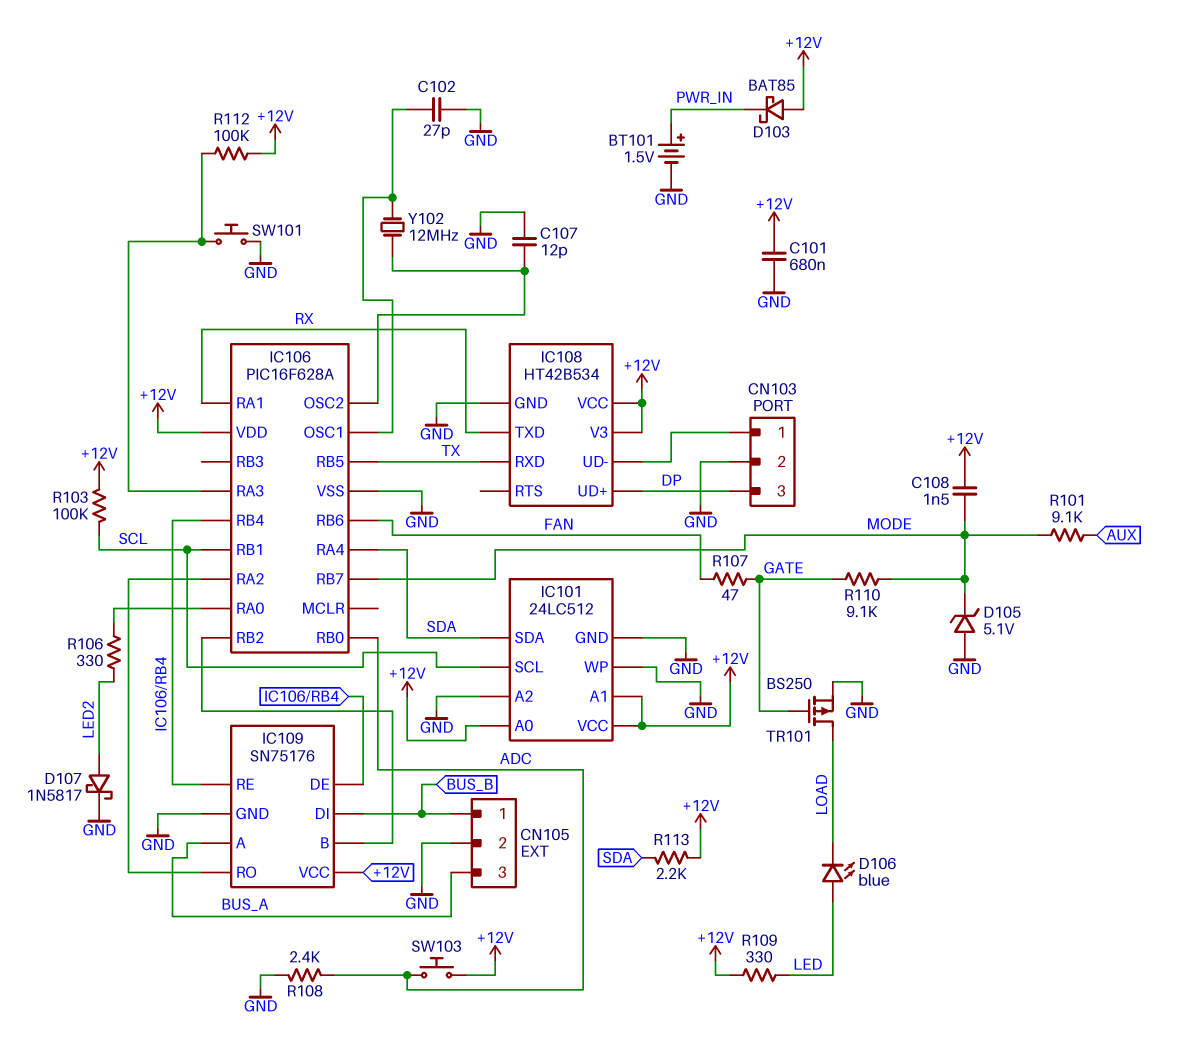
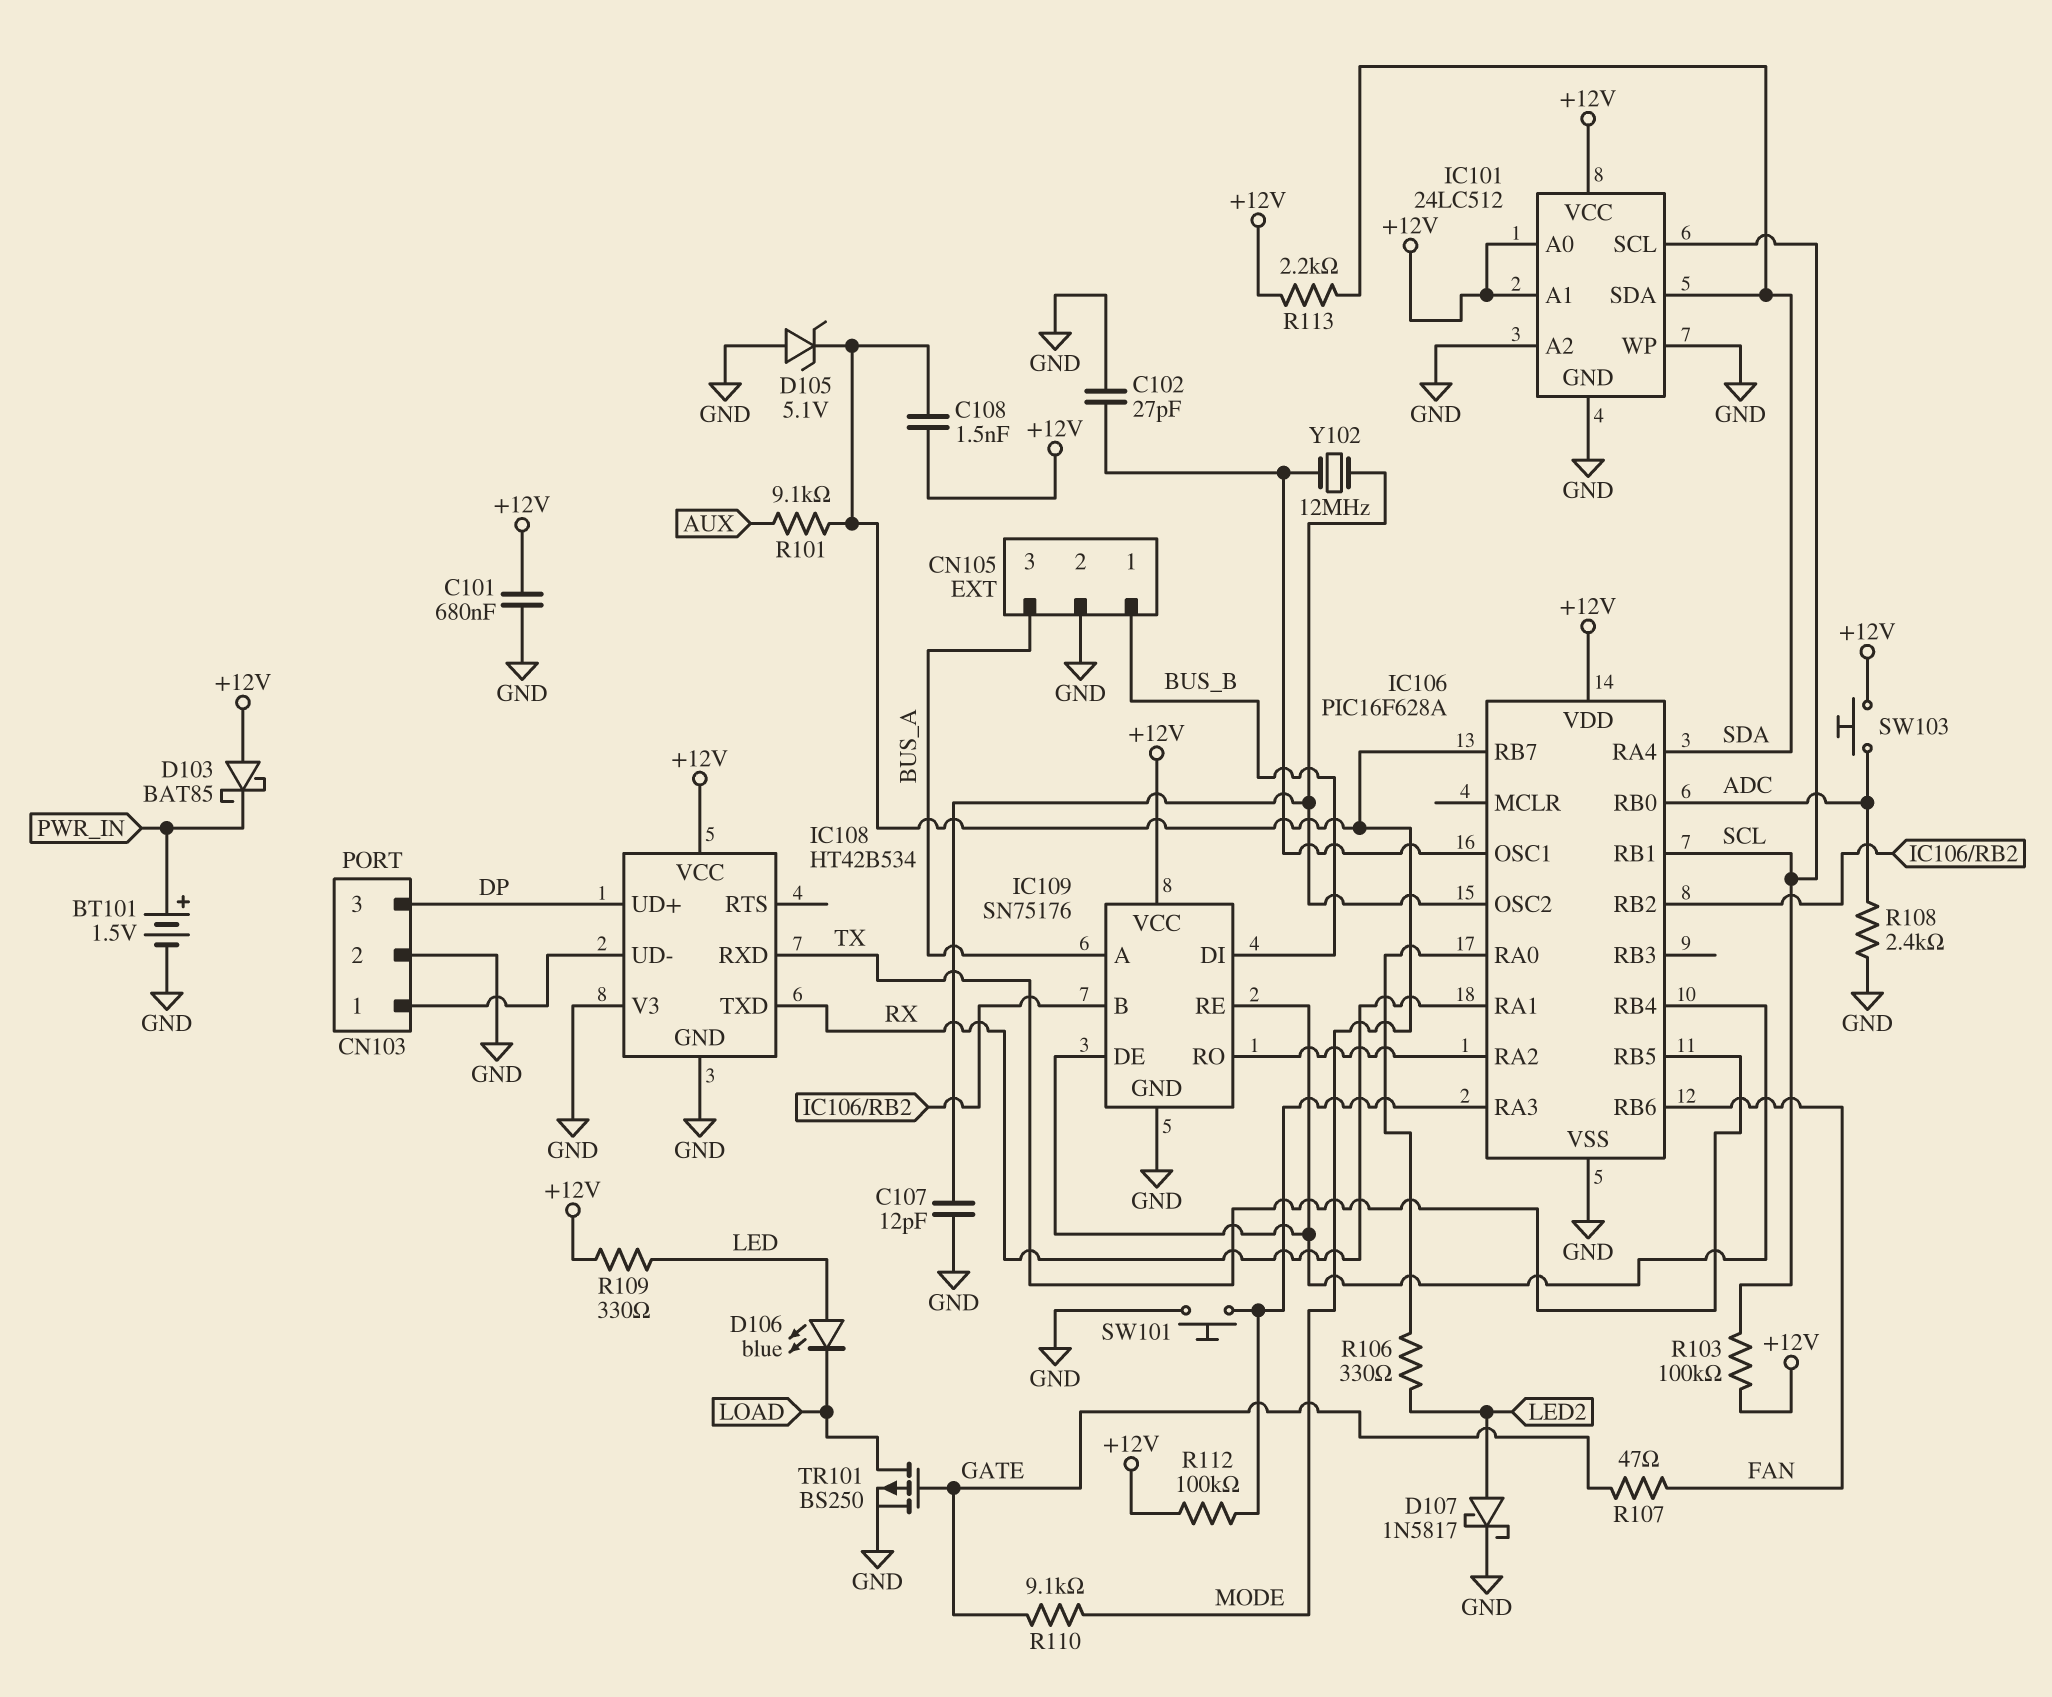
IC108 pin V3: +12V -> GND

